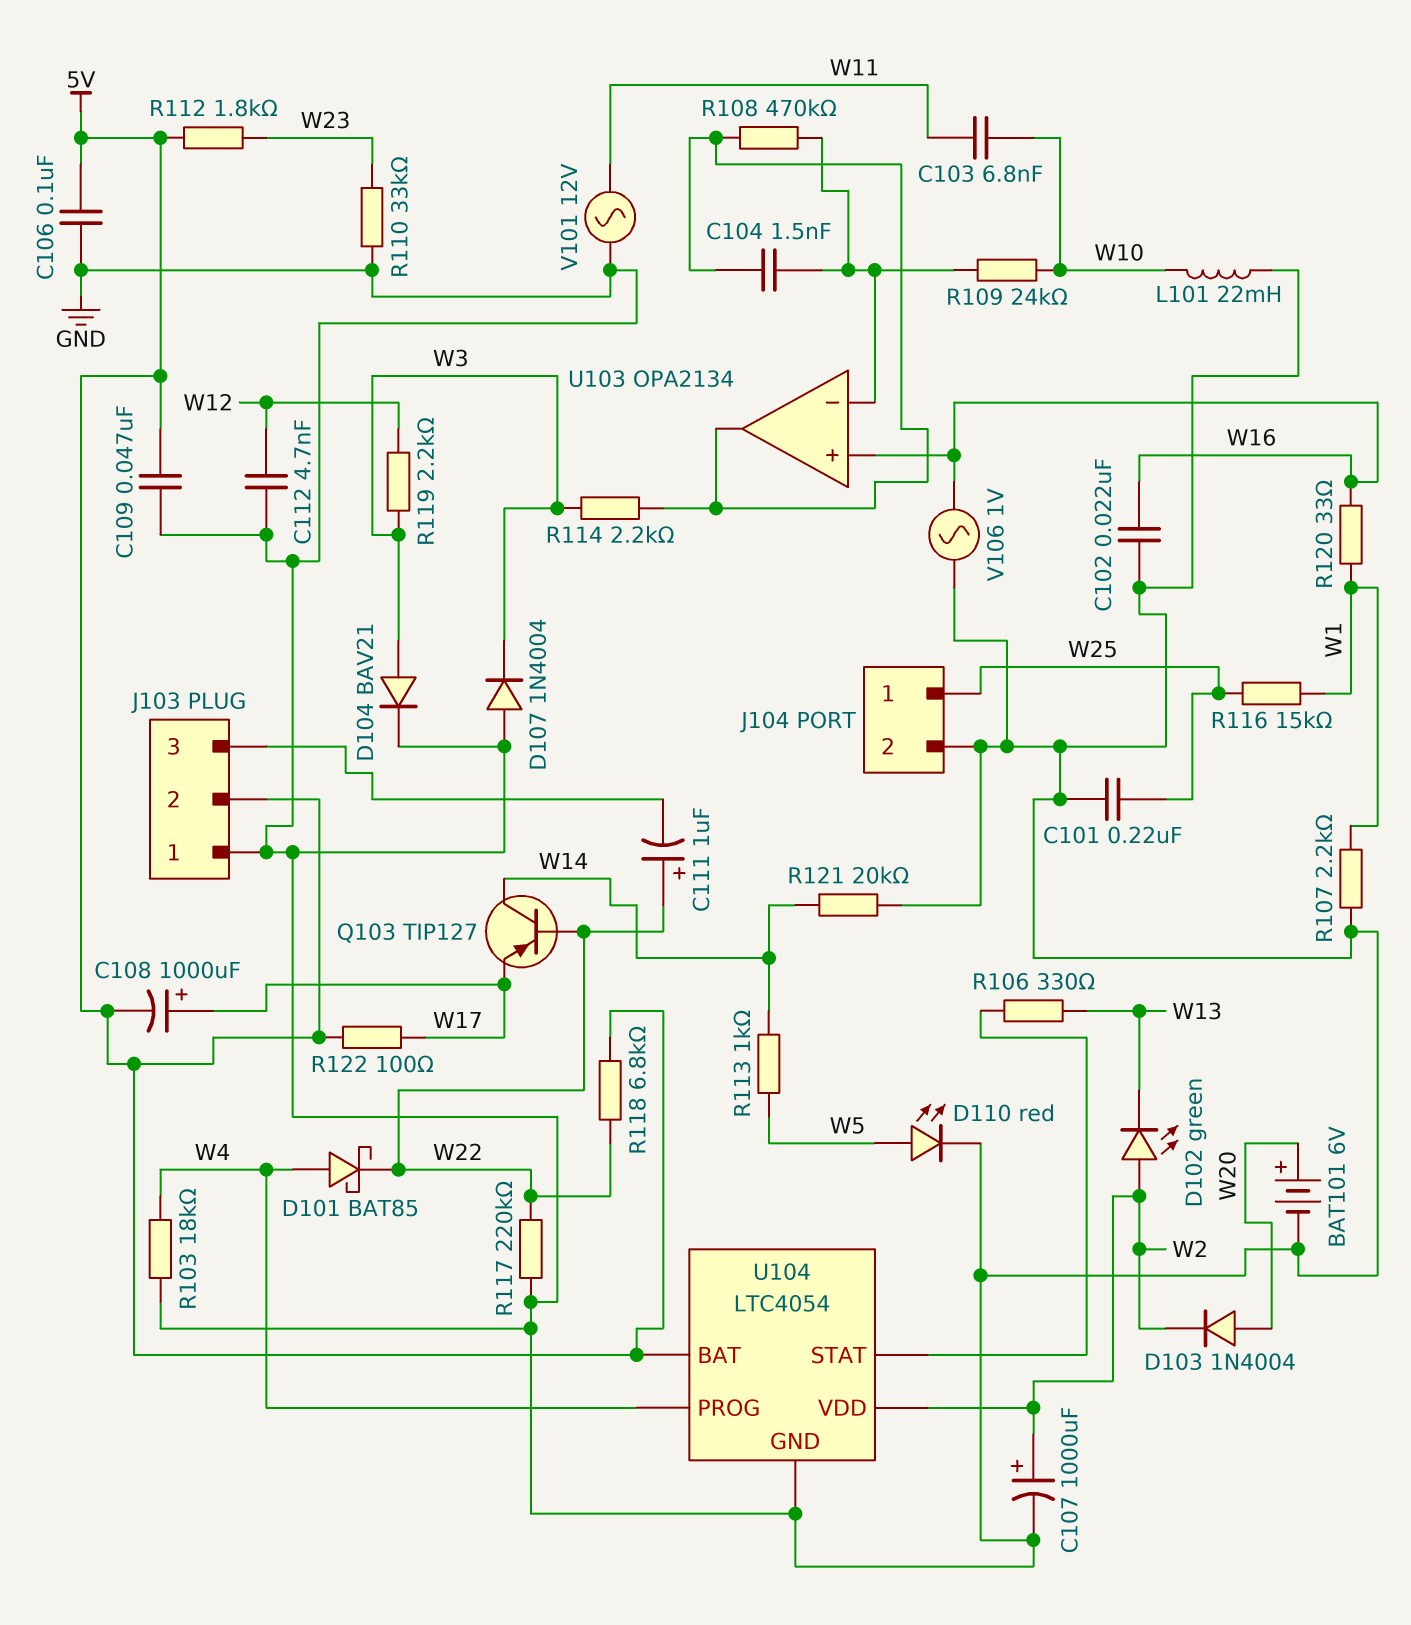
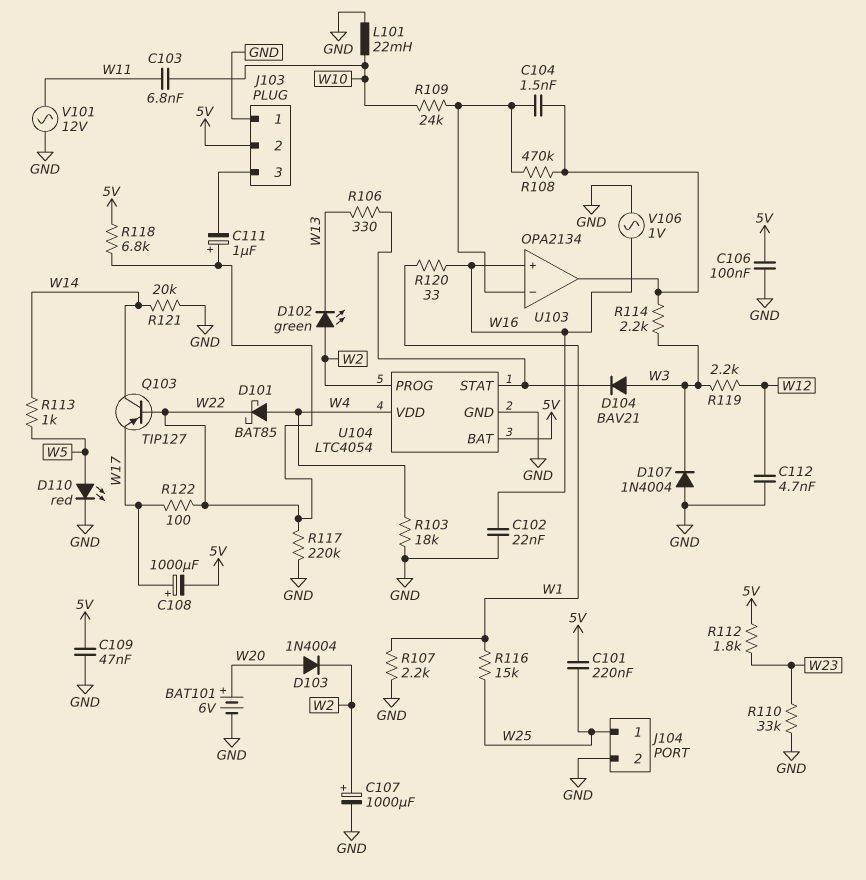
C101: 220nF (GND, W25) -> 220nF (5V, W25)
D104: diode BAV21 (A W3, K GND) -> diode BAV21 (A W3, K U104/STAT)
R122: 100 (5V, W17) -> 100 (W17, W22)
U104 pin PROG: W4 -> W2
U104 pin VDD: W2 -> W4

